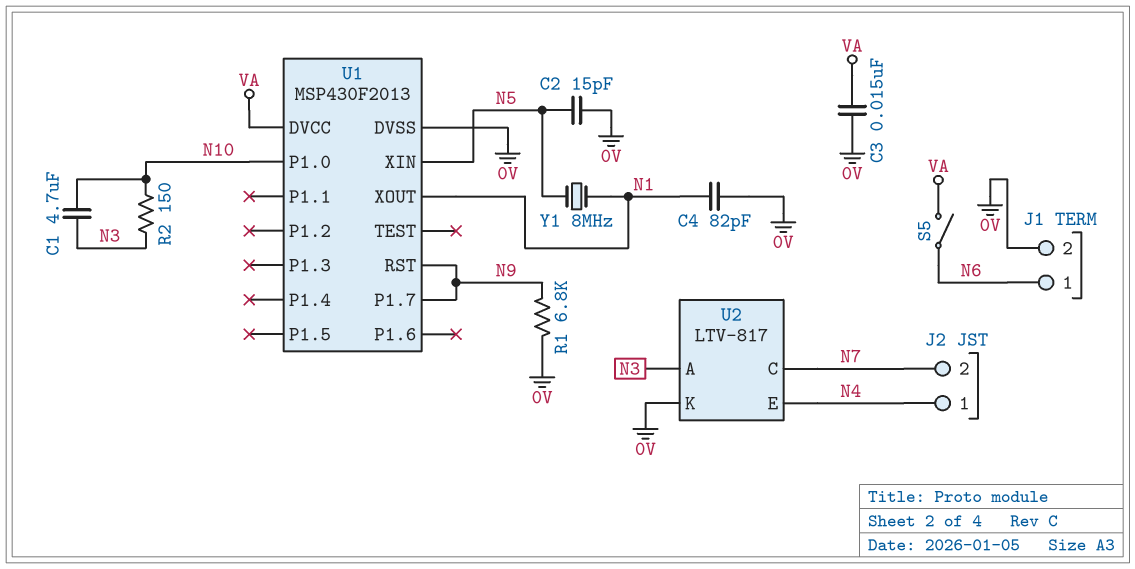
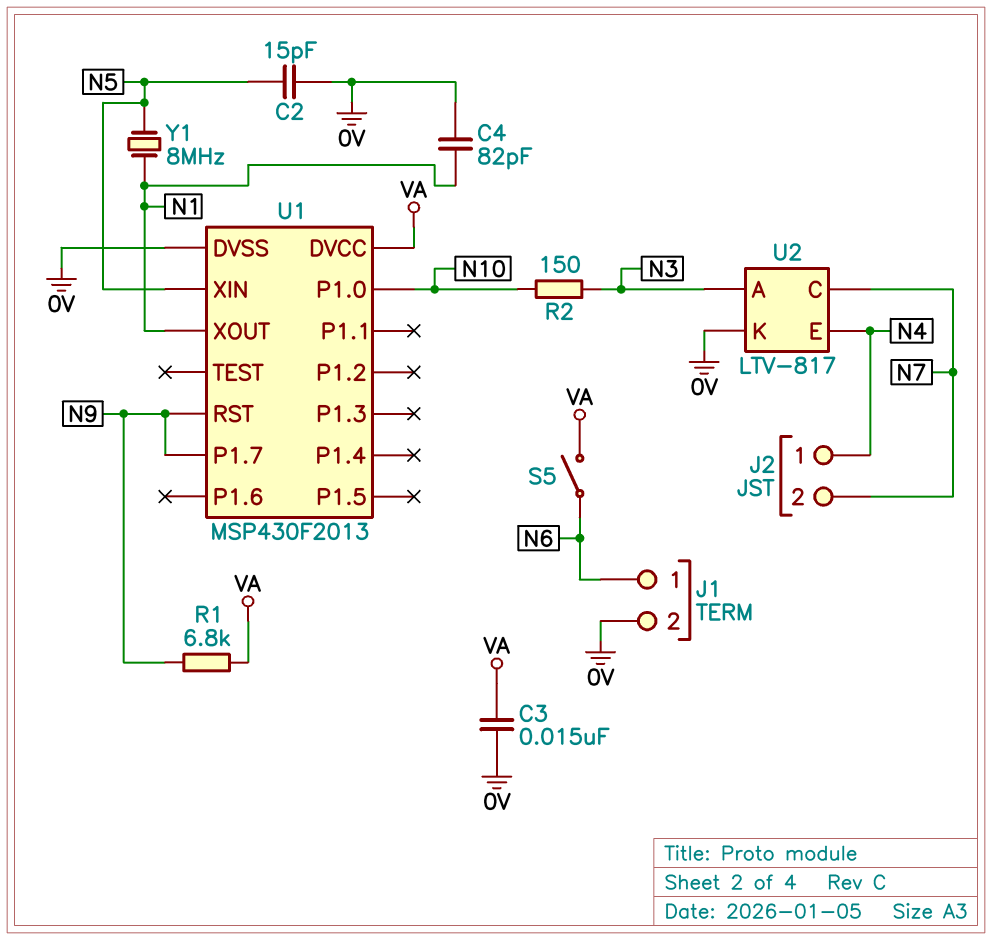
C1: 4.7uF (N3, N10) -> none
R1: 6.8k (0V, N9) -> 6.8k (N9, VA)

